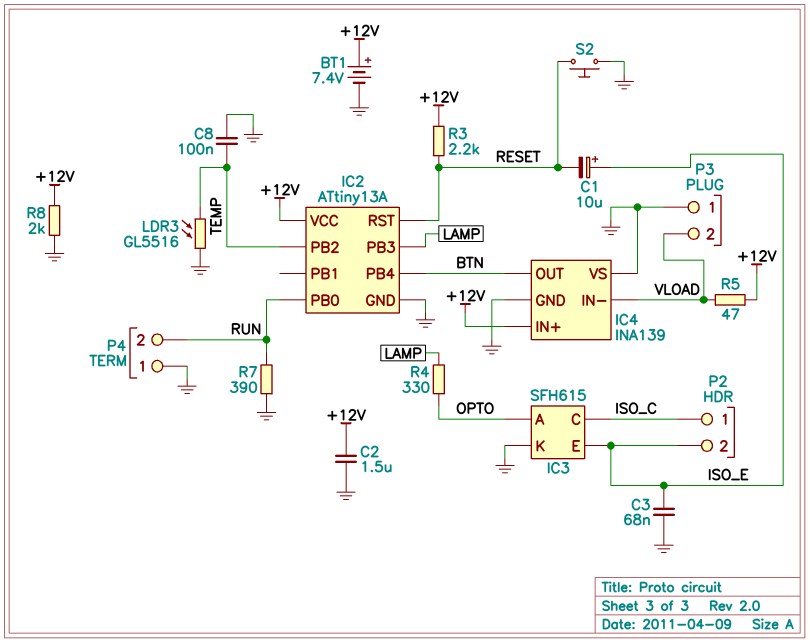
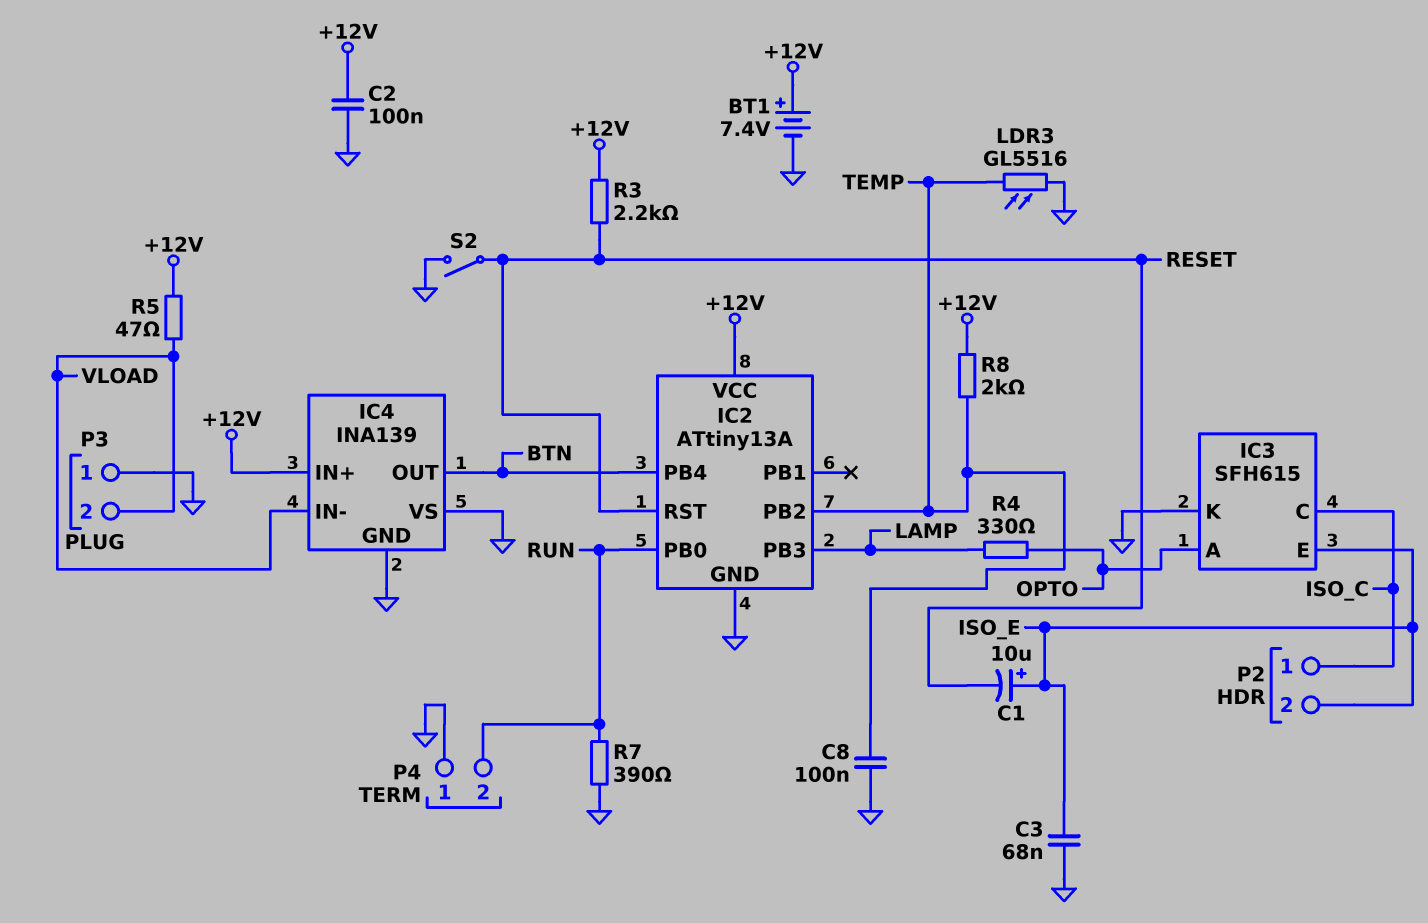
C2: 1.5uF (+12V, GND) -> 100nF (+12V, GND)
R8: 2k (+12V, GND) -> 2k (+12V, TEMP)
S2: button (GND, RESET) -> switch (GND, RESET)

